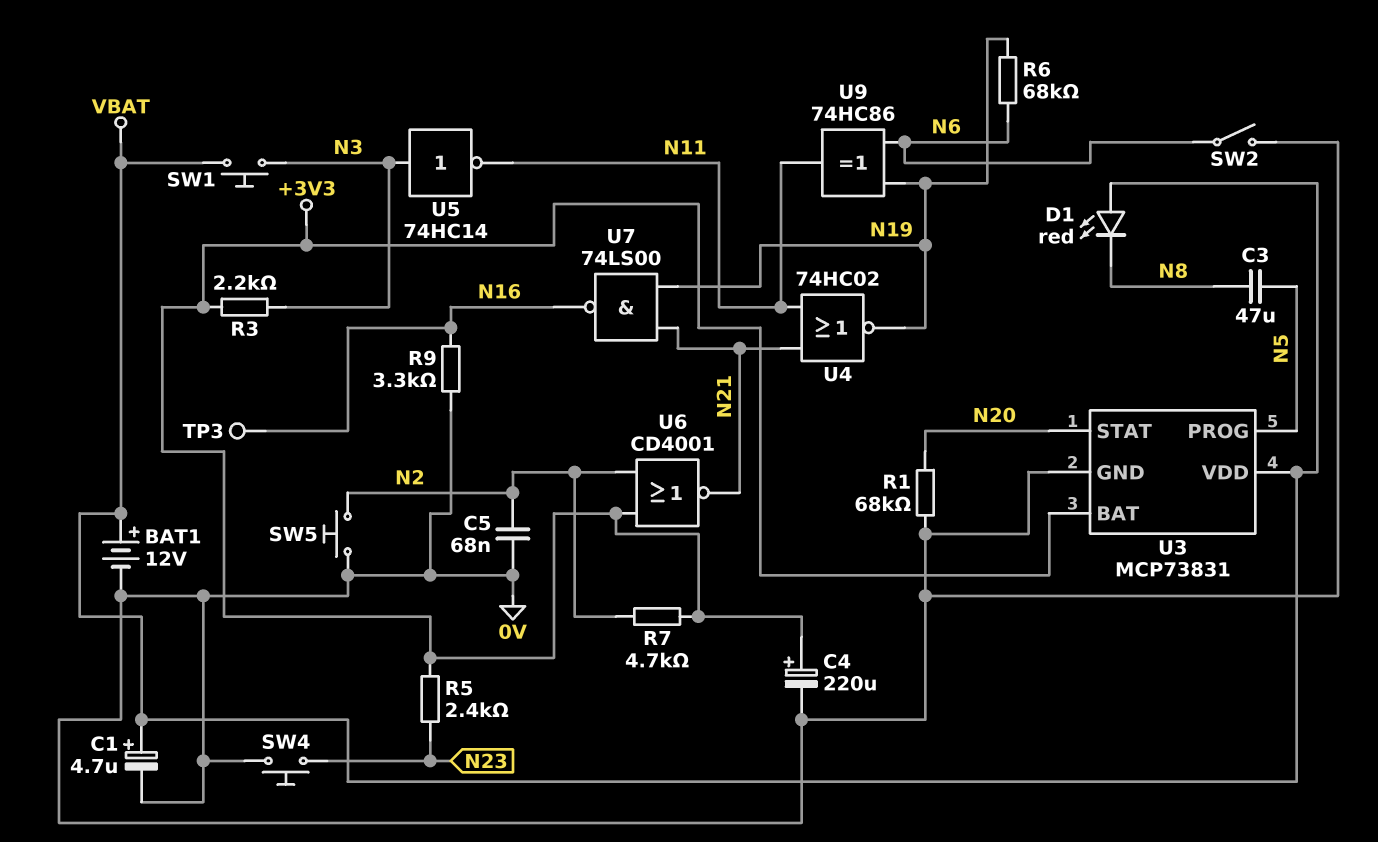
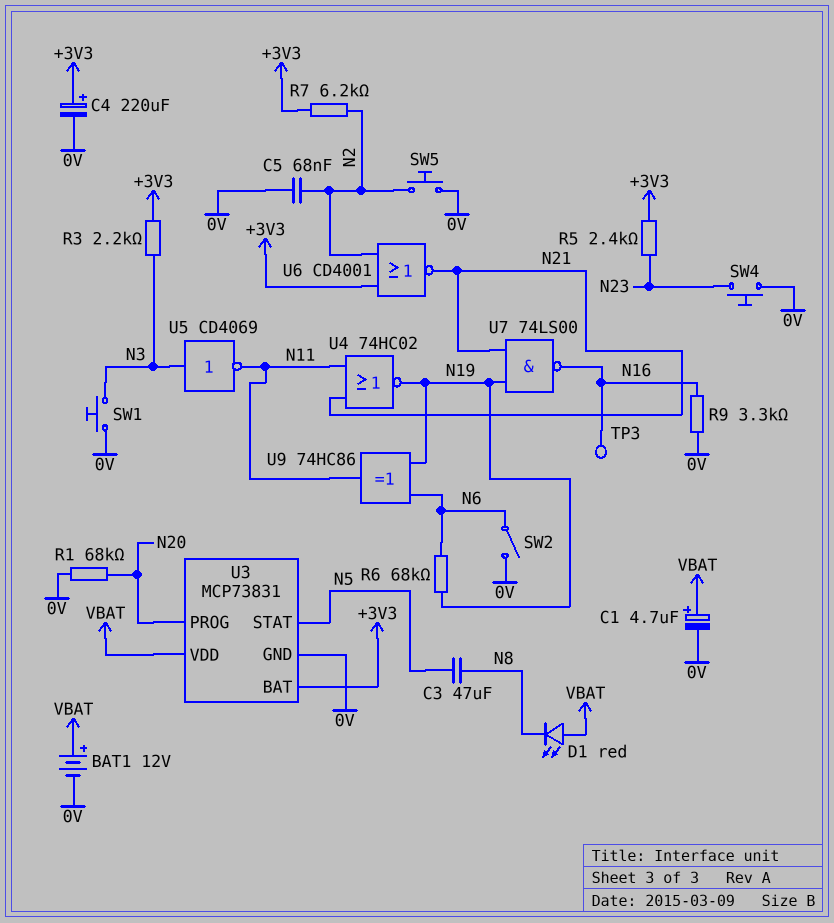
R7: 4.7k (+3V3, N2) -> 6.2k (+3V3, N2)
SW1: button (N3, VBAT) -> button (0V, N3)
U3 pin PROG: N5 -> N20
U3 pin STAT: N20 -> N5
U5: NOT 74HC14 (in N3, out N11) -> NOT CD4069 (in N3, out N11)

